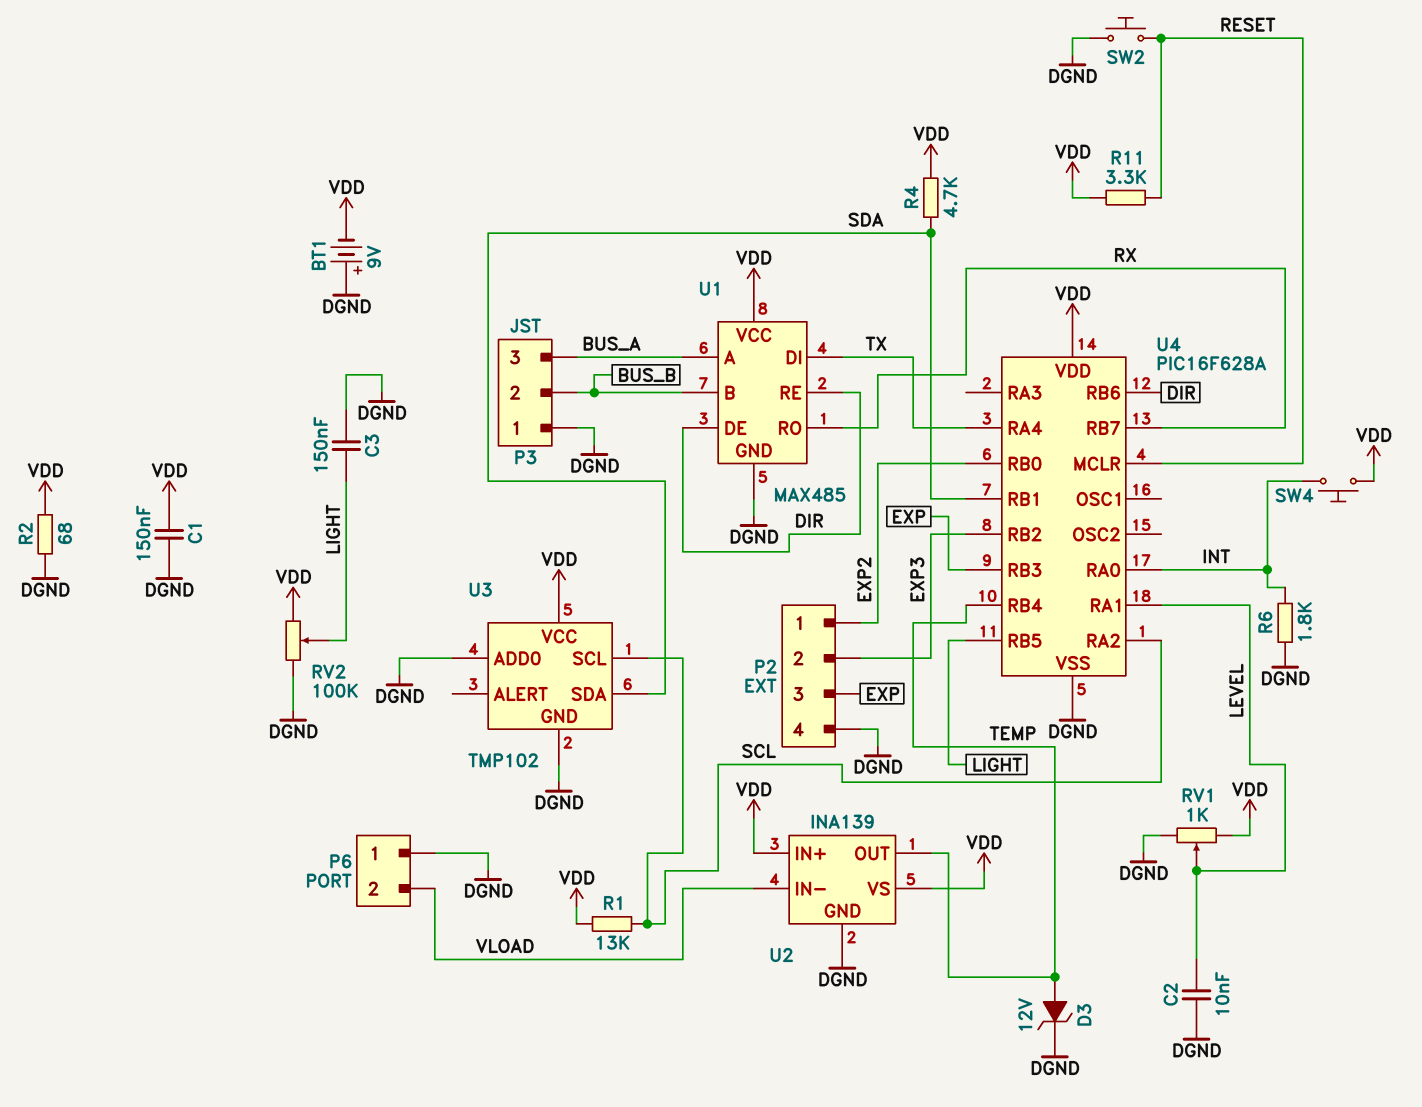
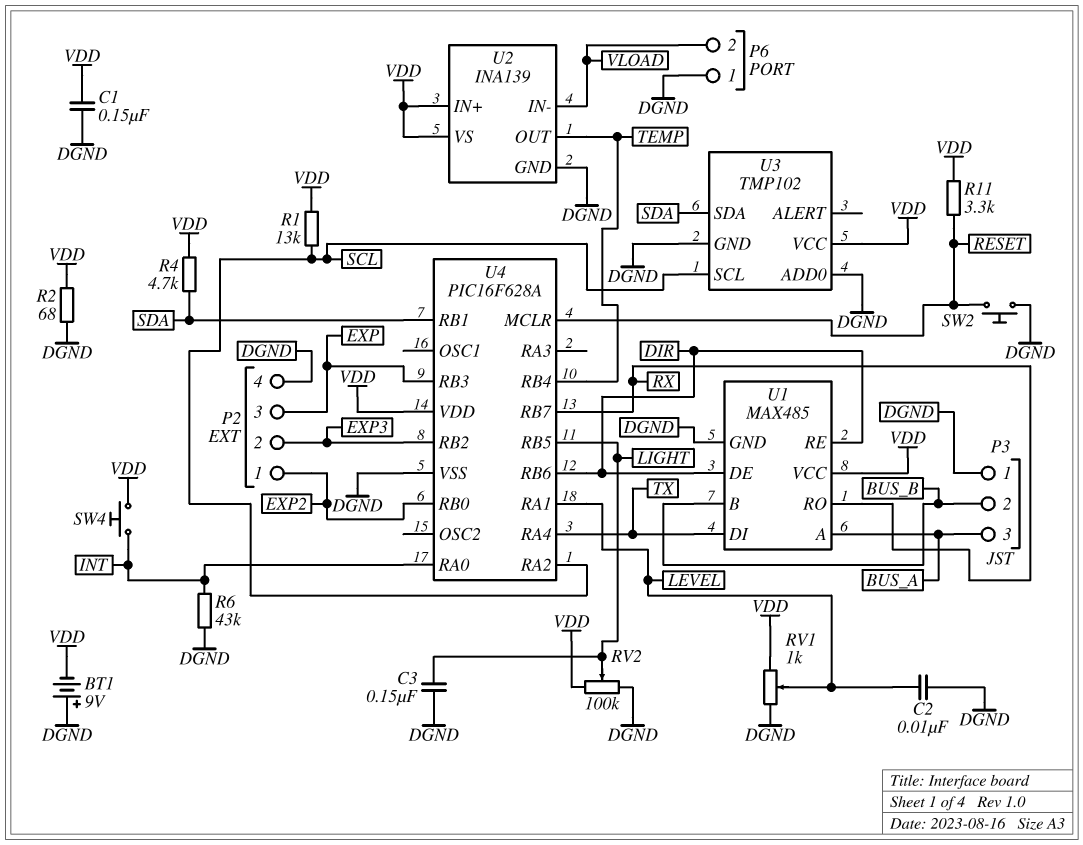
D3: zener 12V (A TEMP, K DGND) -> none
R6: 1.8k (DGND, INT) -> 43k (DGND, INT)

